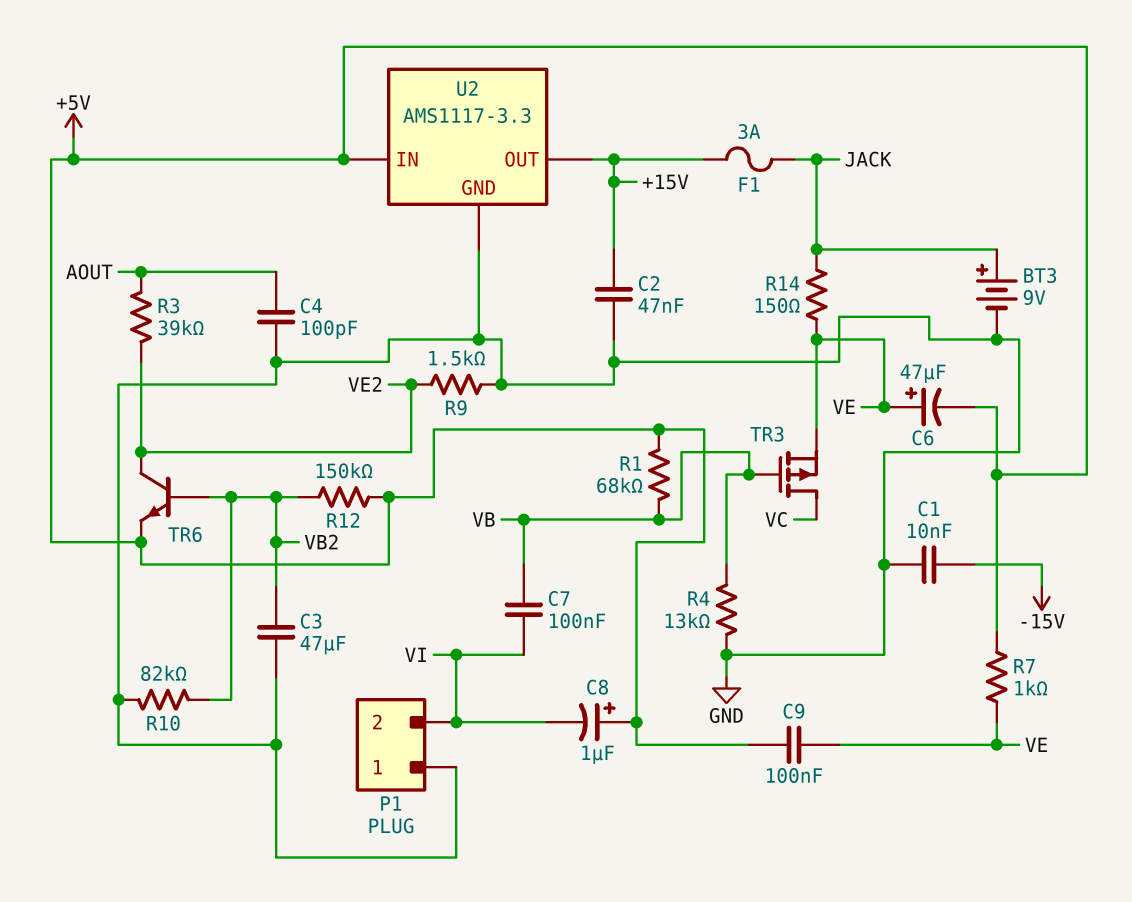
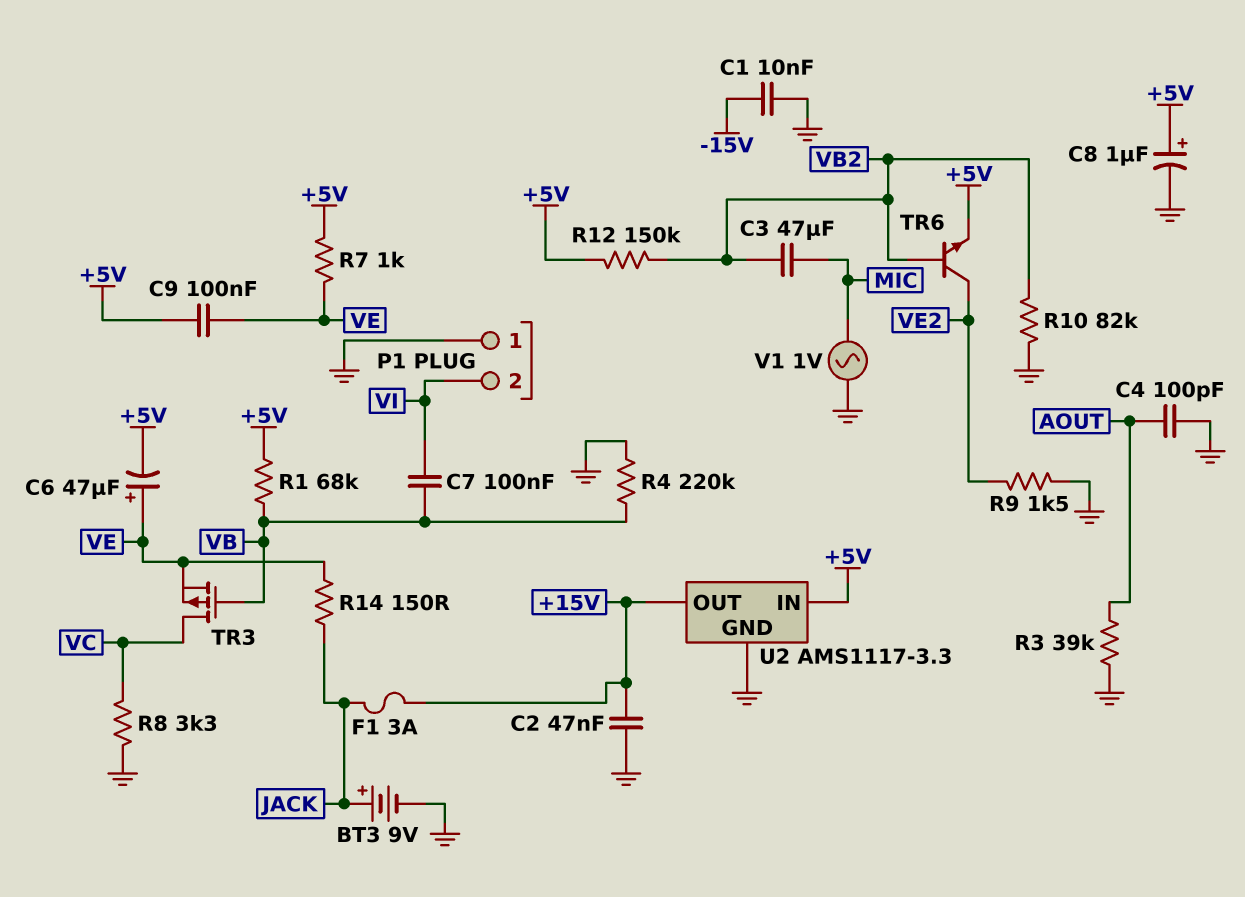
C3: 47uF (GND, VB2) -> 47uF (MIC, VB2)
C8: 1uF (plus +5V, minus VI) -> 1uF (plus +5V, minus GND)
R3: 39k (AOUT, VE2) -> 39k (AOUT, GND)
R4: 13k (GND, VB) -> 220k (GND, VB)
R8: none -> 3.3k (GND, VC)
V1: none -> AC 1V (GND, MIC)

